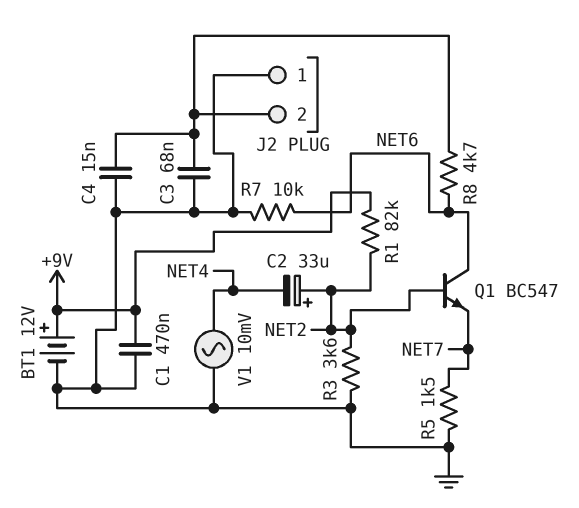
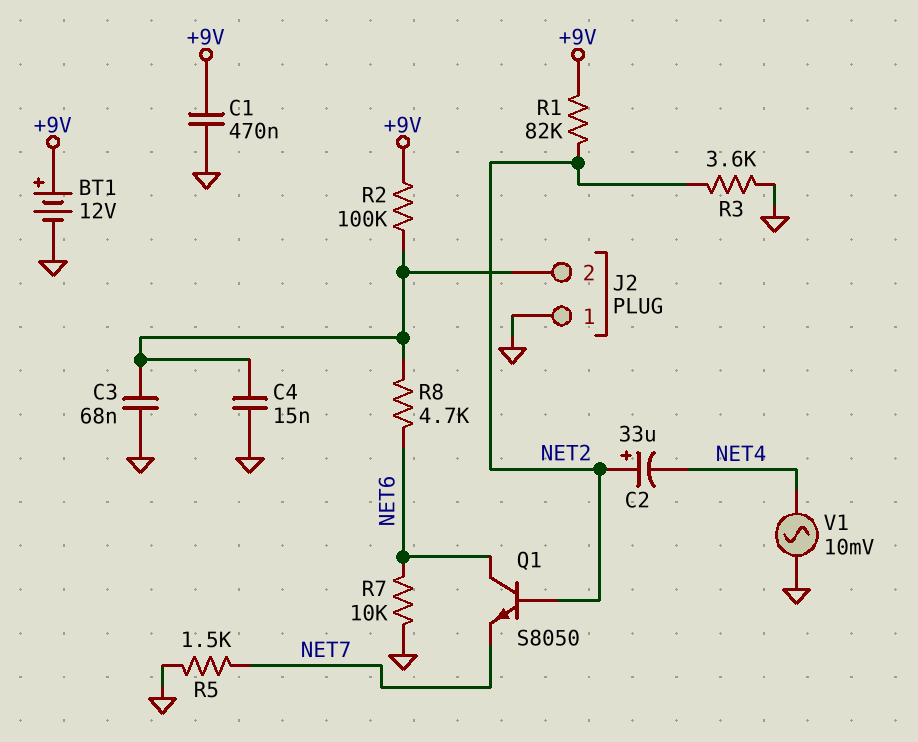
Q1: NPN BC547 (B NET2, C NET6, E NET7) -> NPN S8050 (B NET2, C NET6, E NET7)
R2: none -> 100k (+9V, J2/2)

